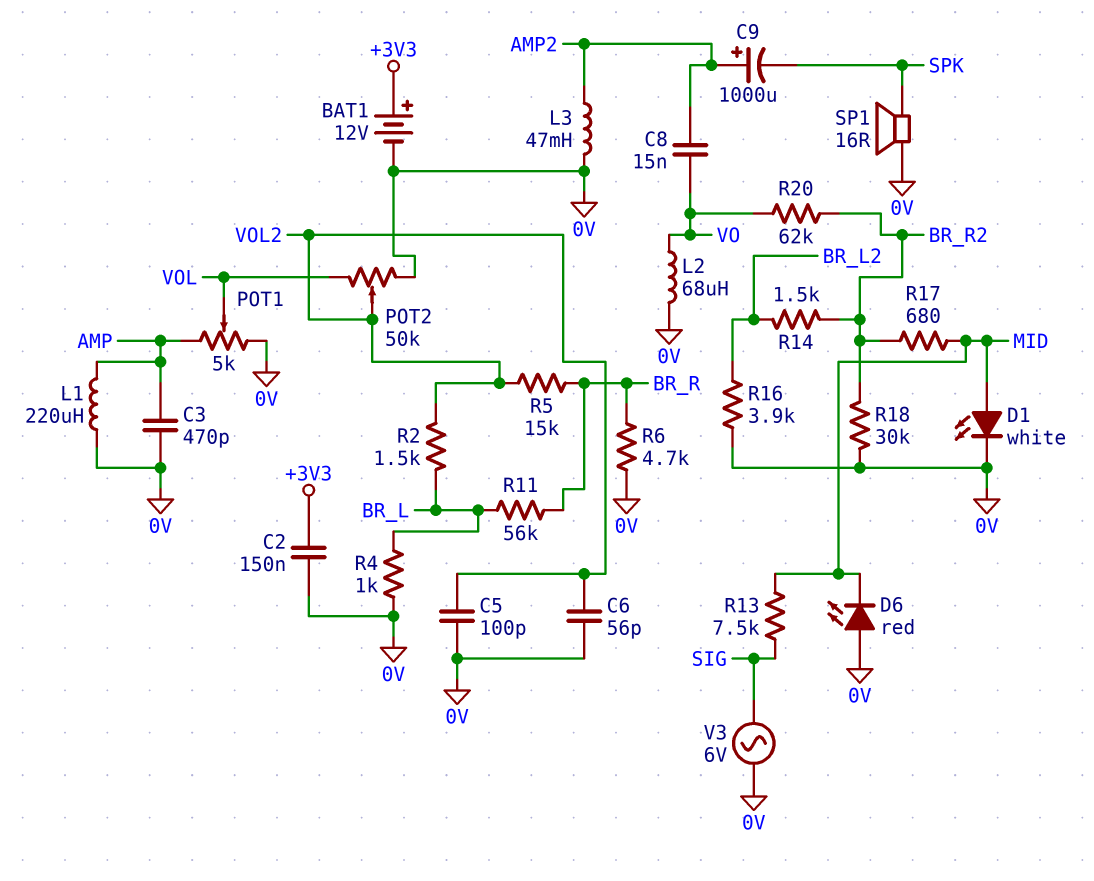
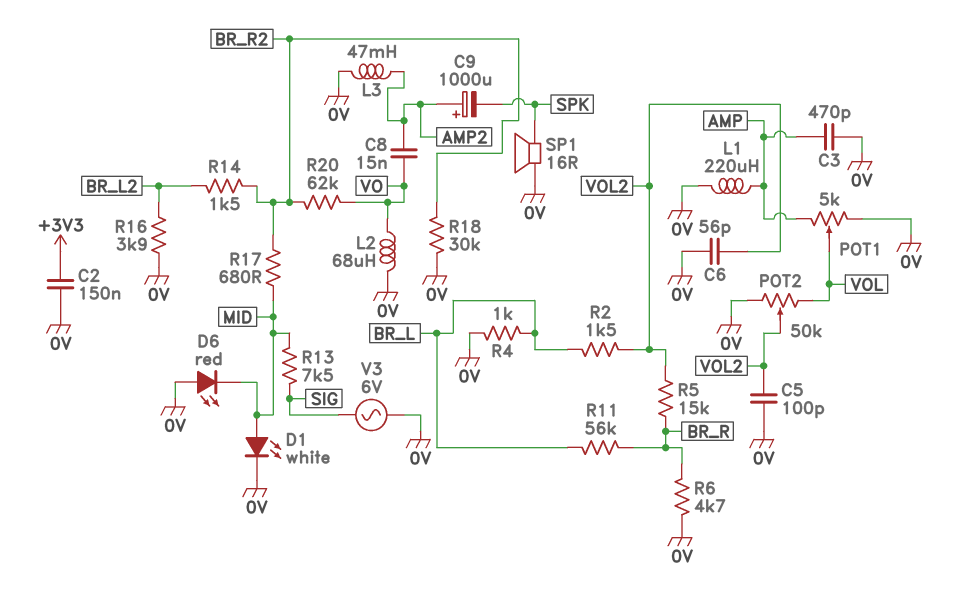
BAT1: 12V (plus +3V3, minus 0V) -> none

